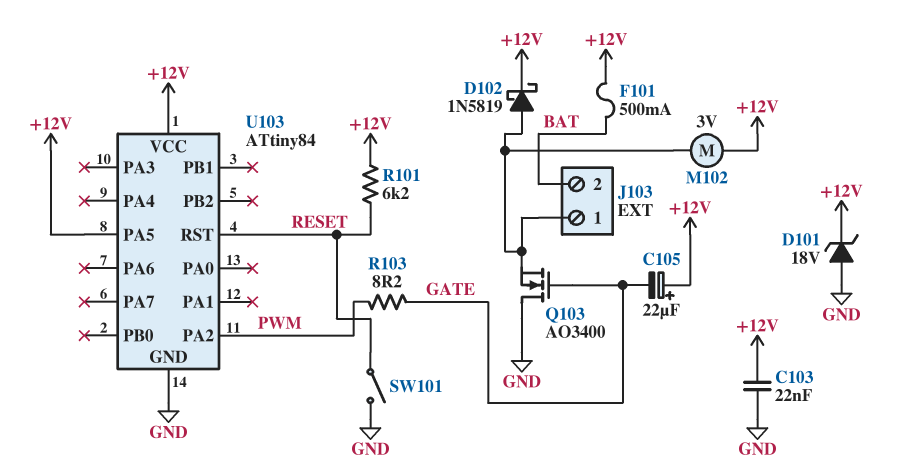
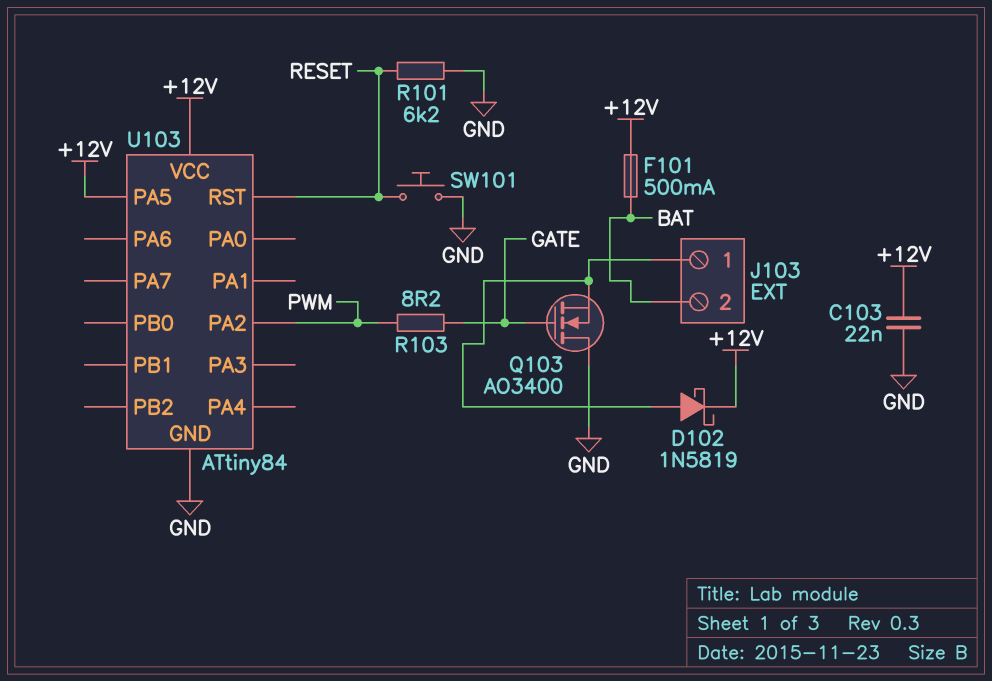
C105: 22uF (plus +12V, minus GATE) -> none
D101: zener 18V (A GND, K +12V) -> none
M102: motor 3V (+12V, J103/1) -> none
R101: 6.2k (+12V, RESET) -> 6.2k (GND, RESET)
SW101: switch (GND, RESET) -> button (GND, RESET)

